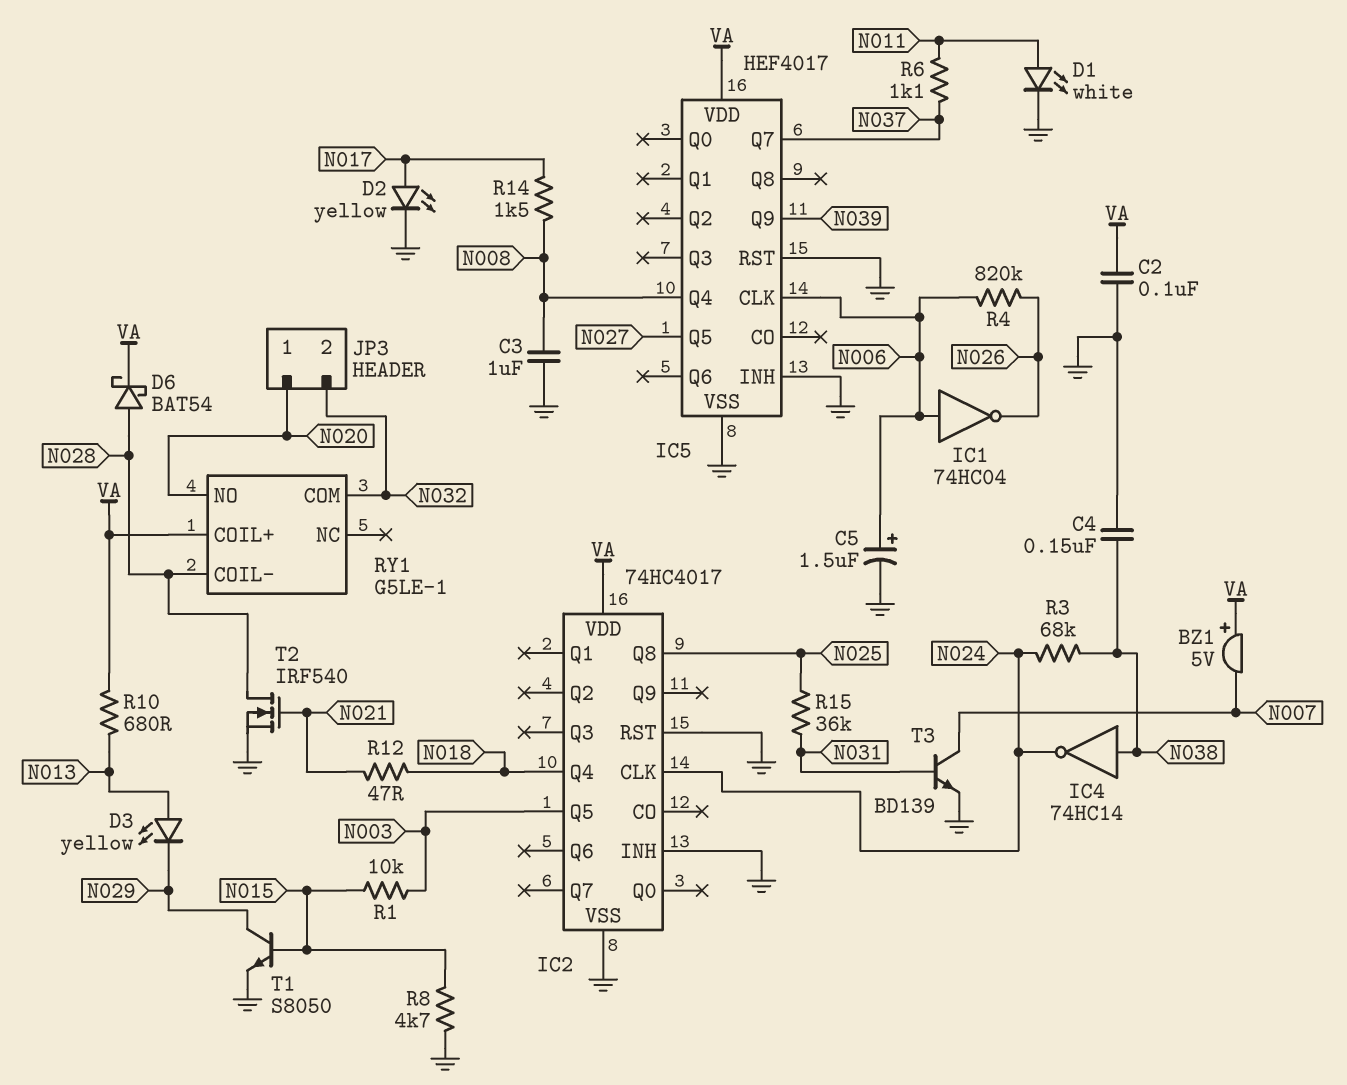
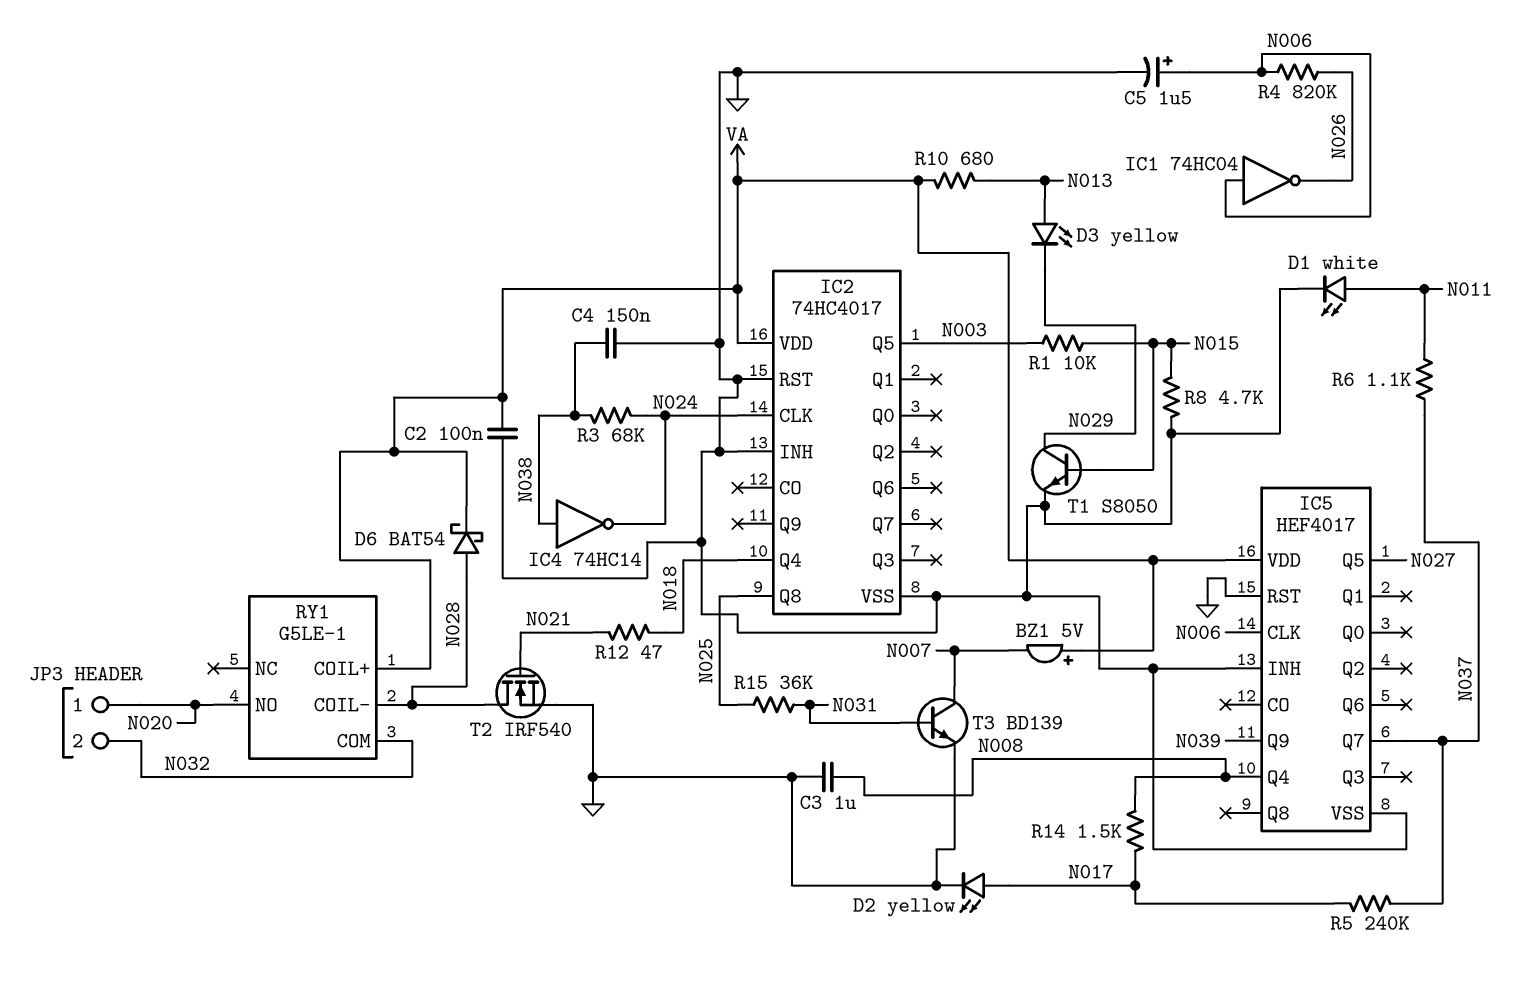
R5: none -> 240k (N017, N037)

